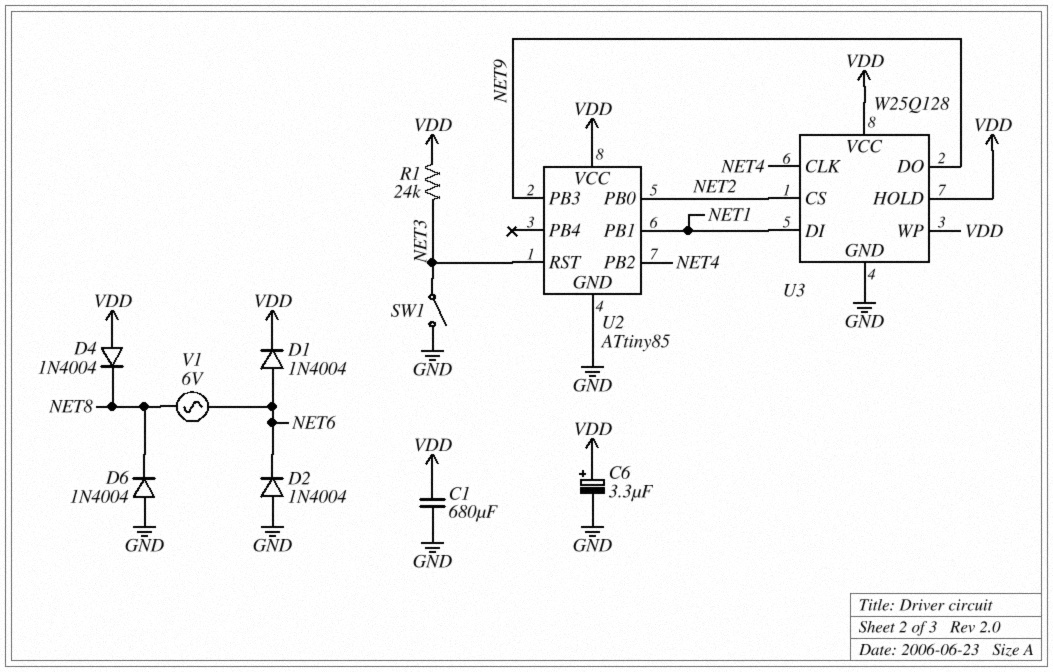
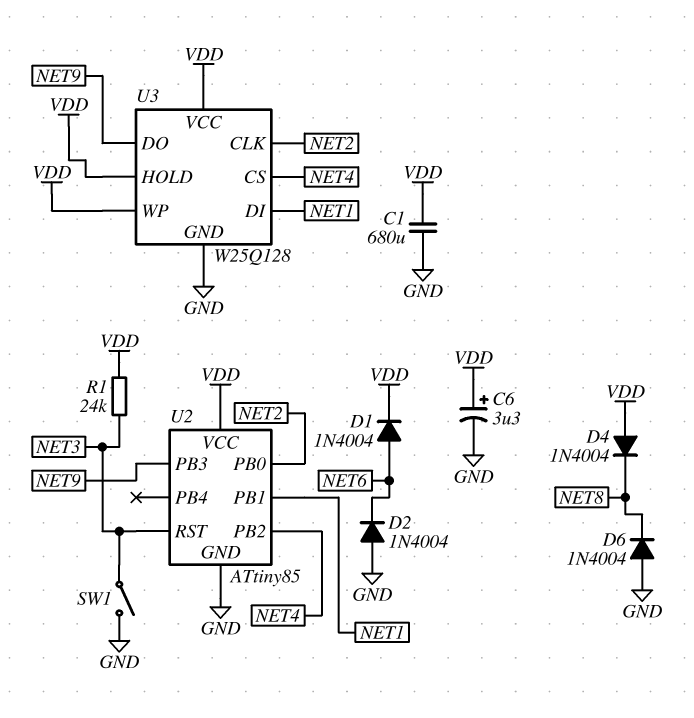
U3 pin CLK: NET4 -> NET2
U3 pin CS: NET2 -> NET4
V1: AC 6V (NET6, NET8) -> none

